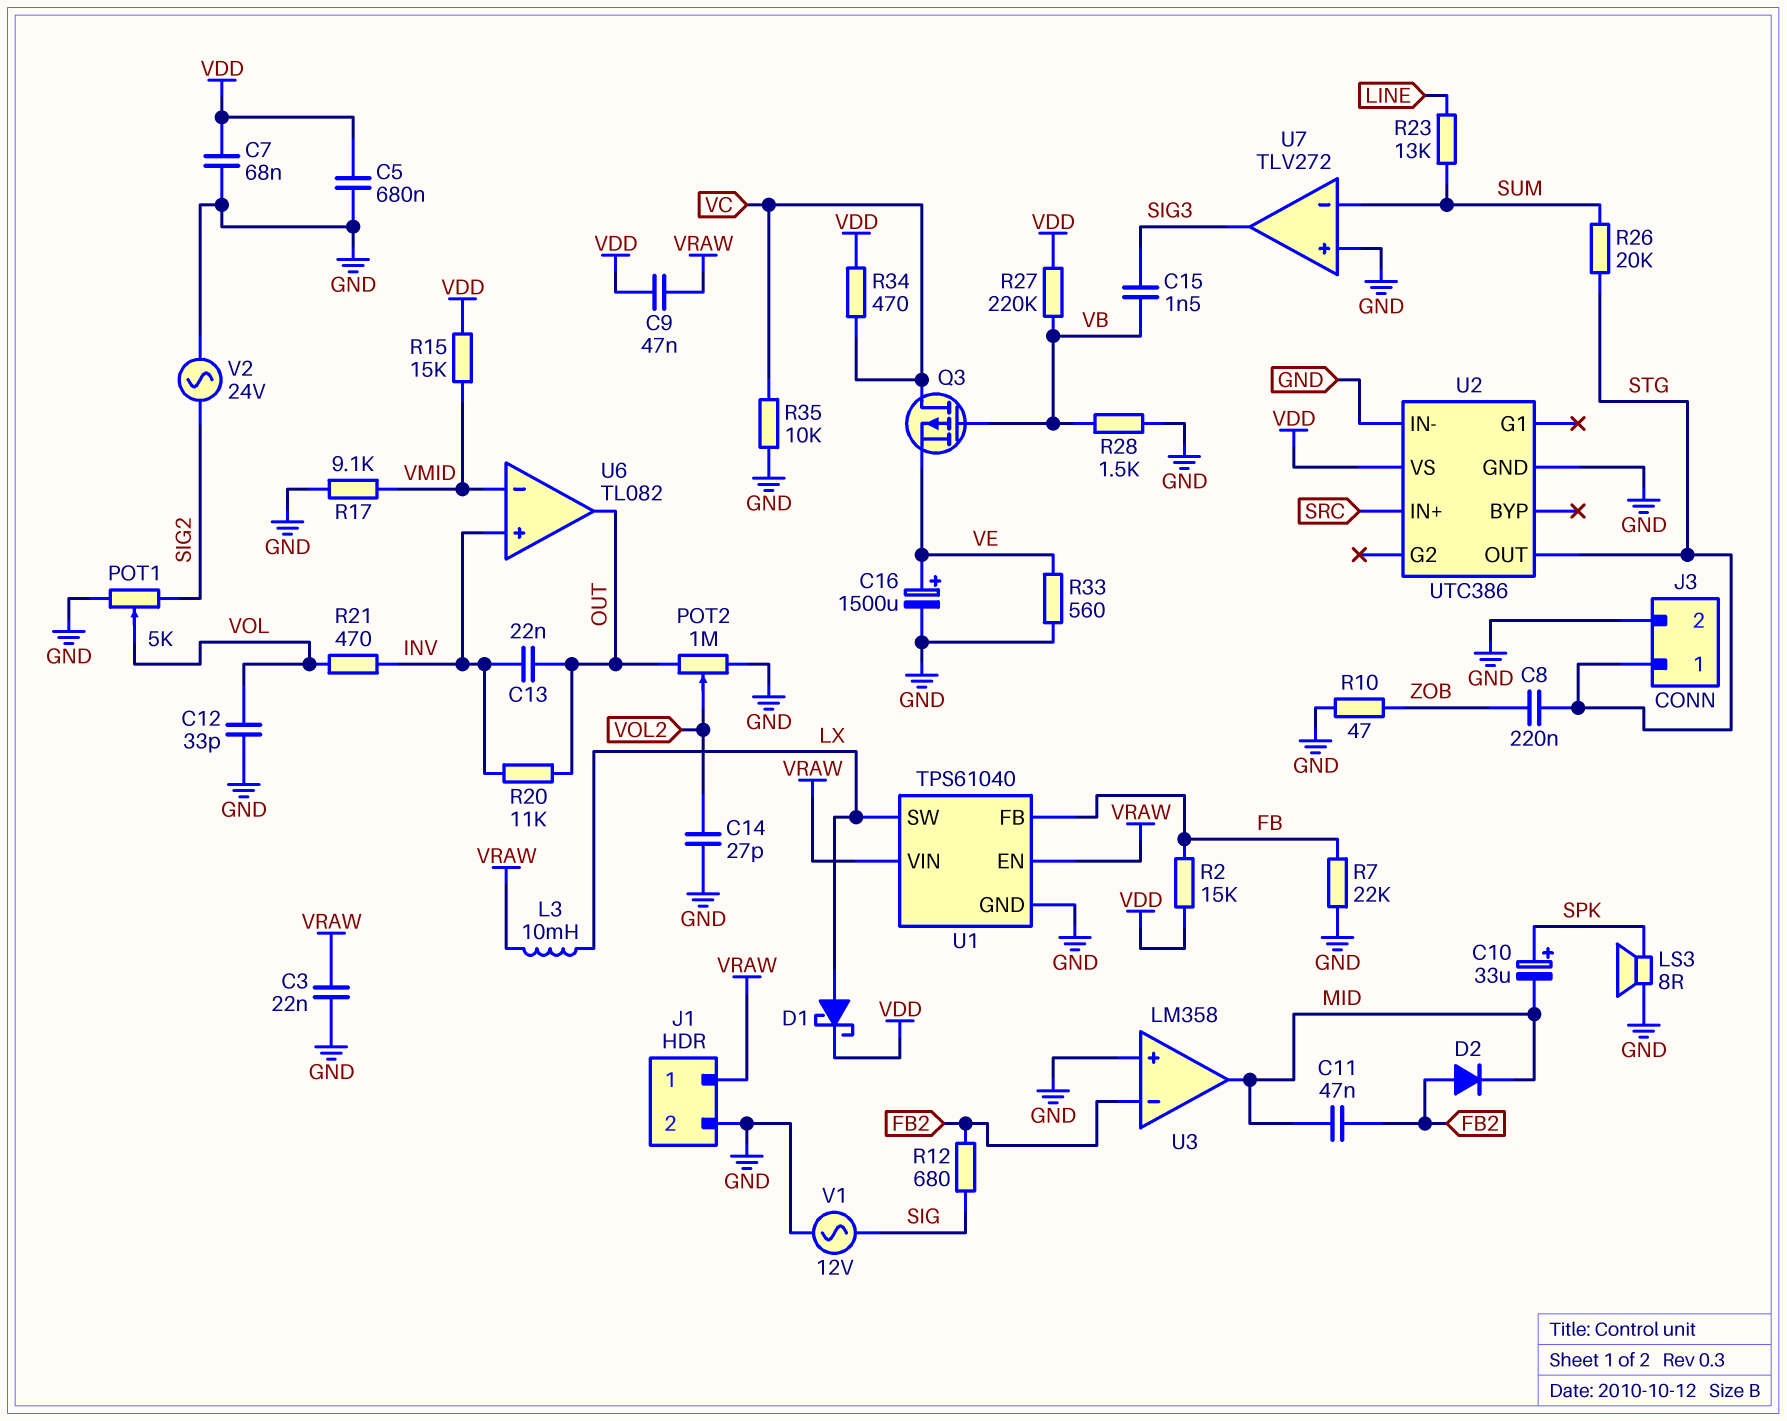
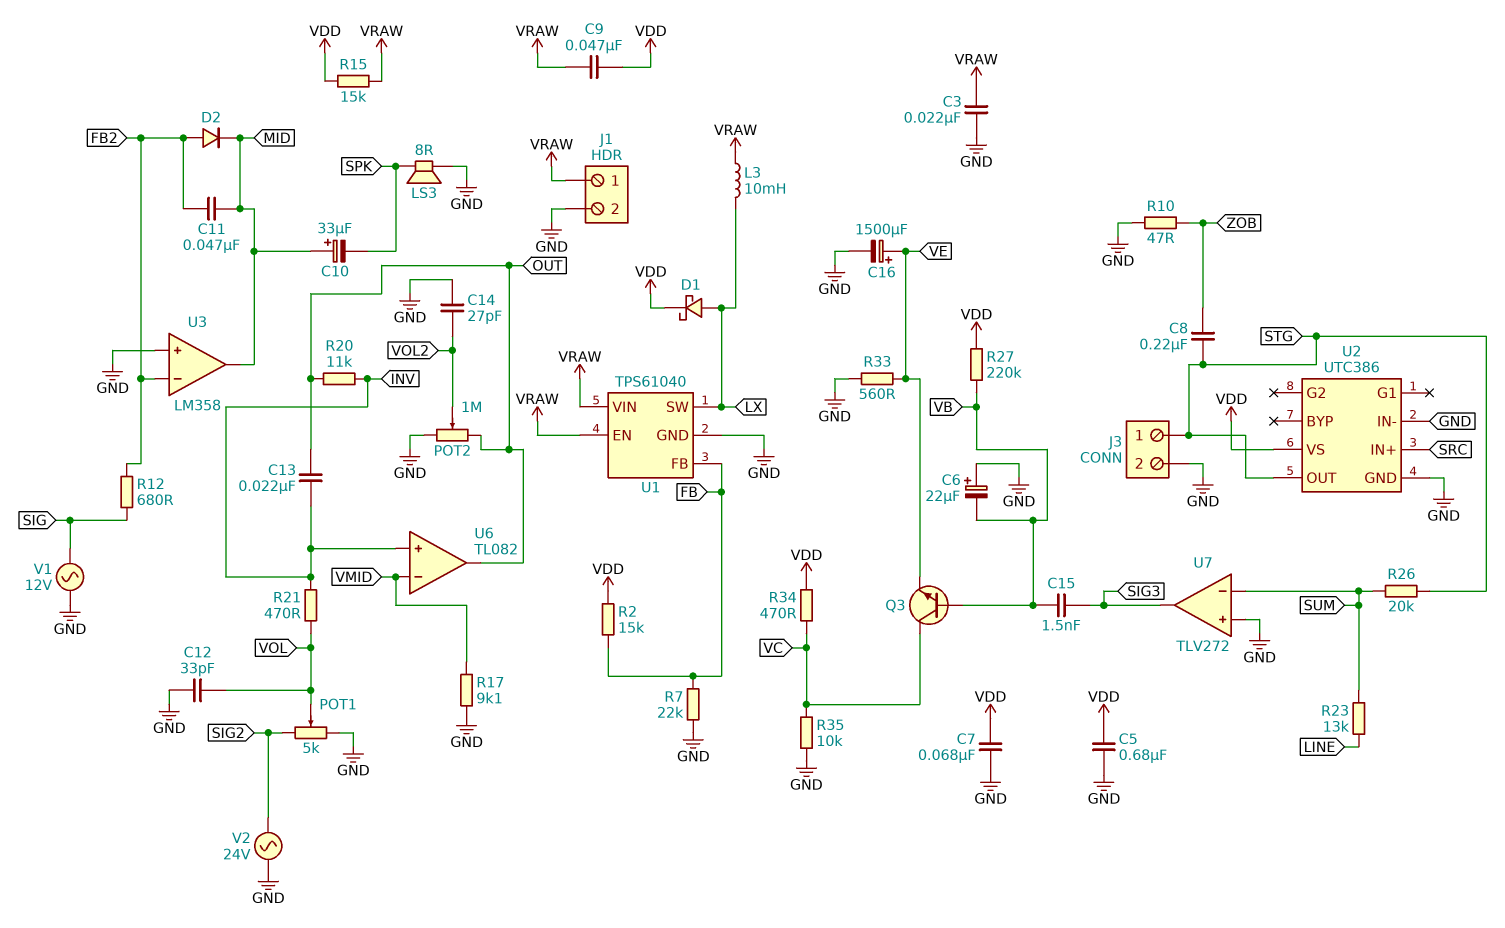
C6: none -> 22uF (plus GND, minus VB)
C10: 33uF (plus SPK, minus MID) -> 33uF (plus MID, minus SPK)
Q3: PMOS (G VB, D VC, S VE) -> NPN (B VB, C VC, E VE)
R15: 15k (VDD, VMID) -> 15k (VDD, VRAW)
R28: 1.5k (GND, VB) -> none

